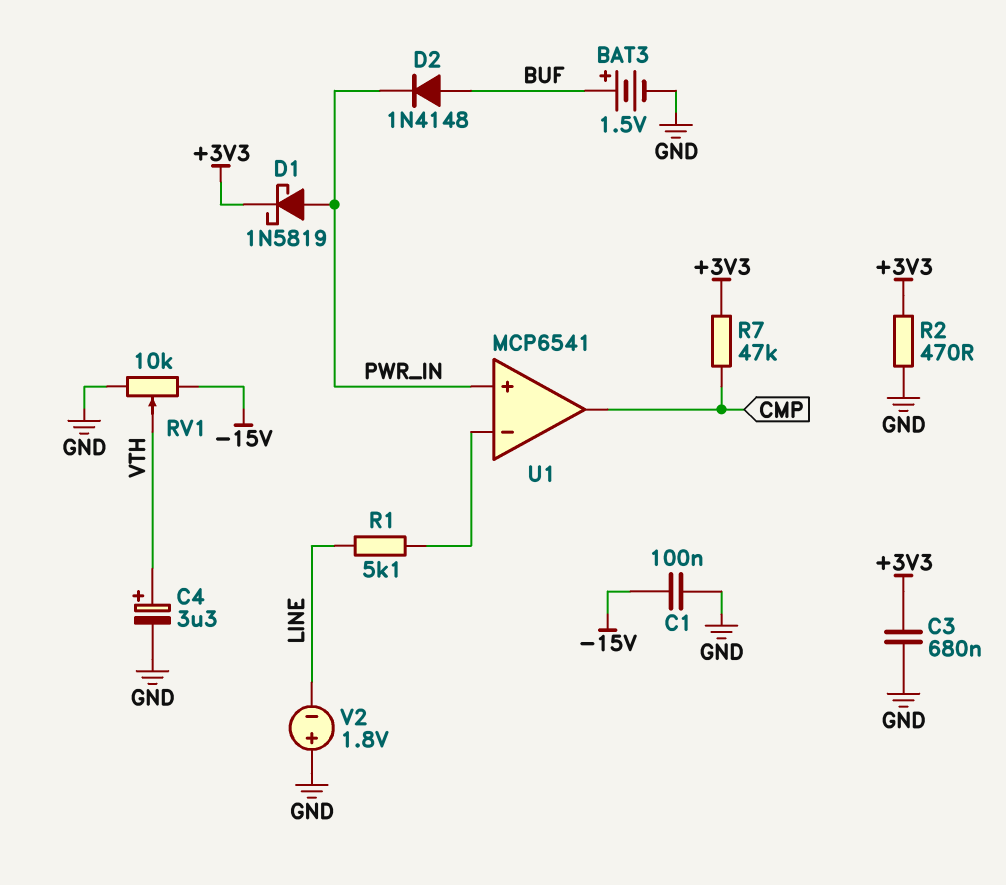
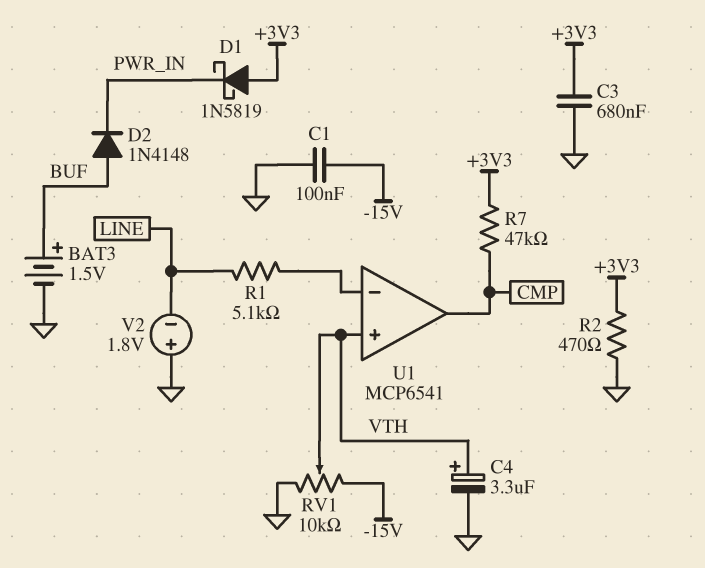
D1: schottky 1N5819 (A PWR_IN, K +3V3) -> schottky 1N5819 (A +3V3, K PWR_IN)
U1 pin in+: PWR_IN -> VTH

